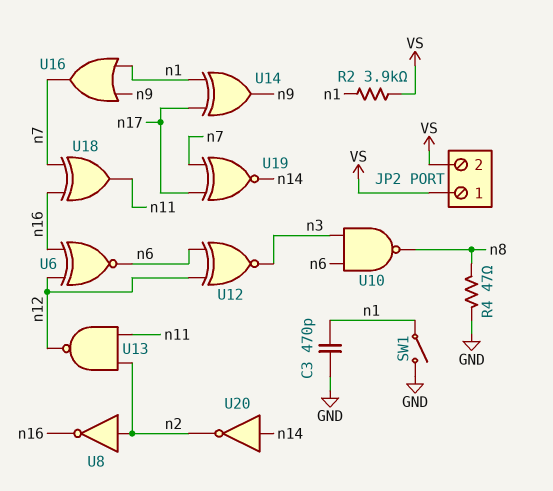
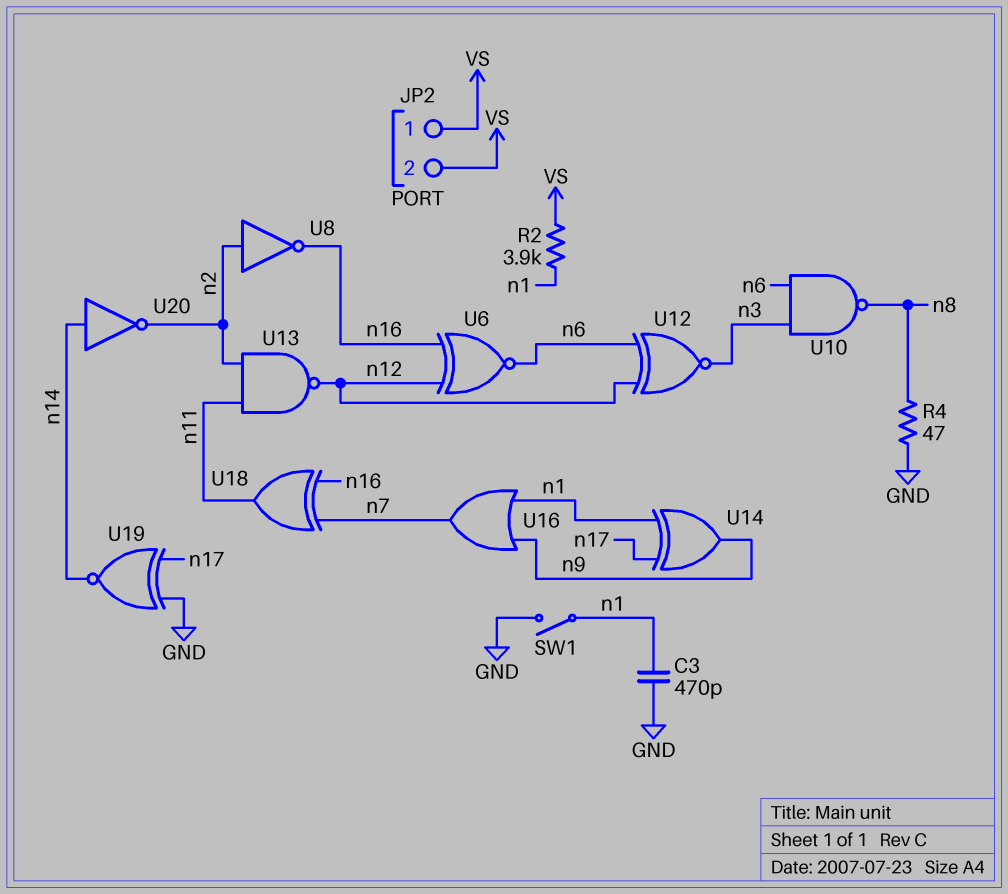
U19: XNOR (in n7, in n17, out n14) -> XNOR (in GND, in n17, out n14)

